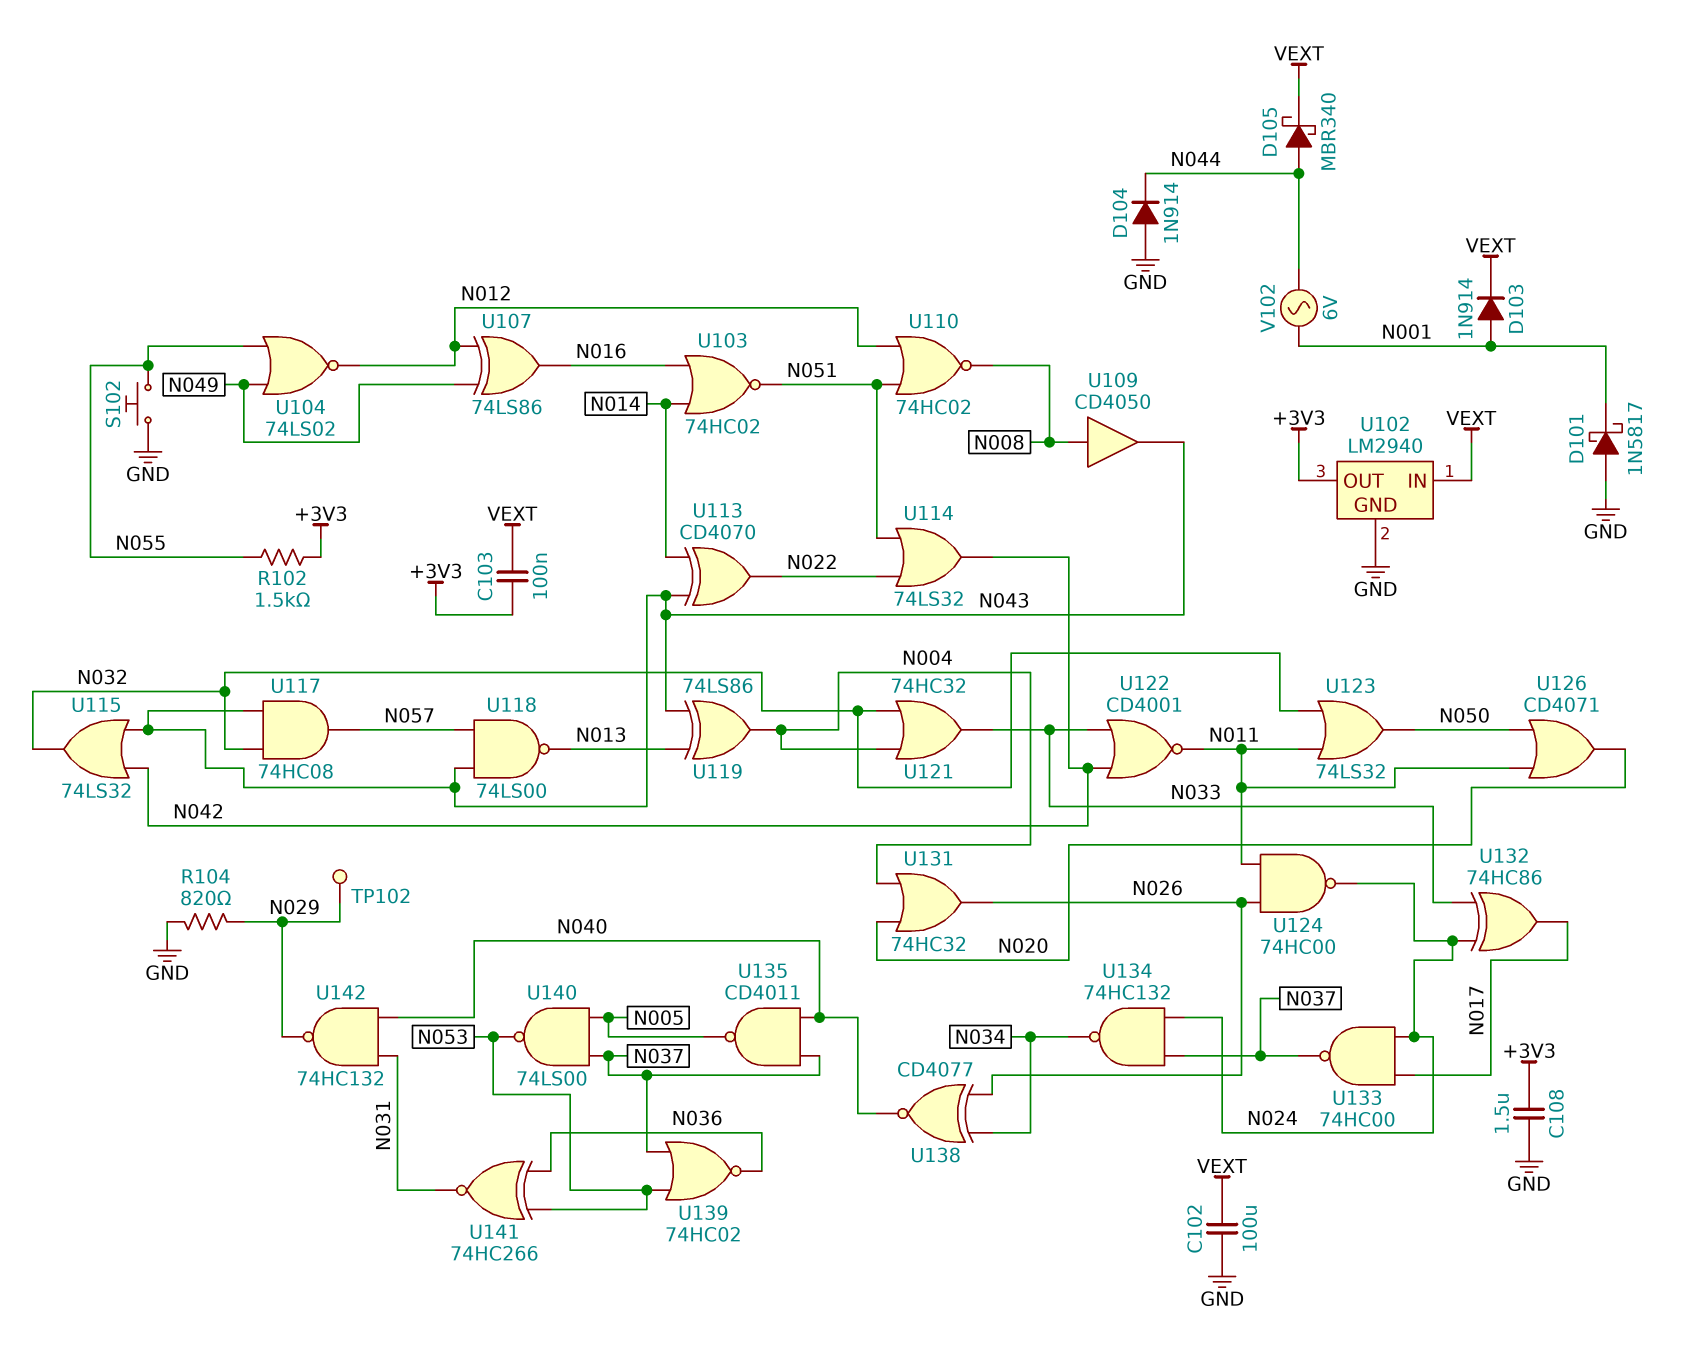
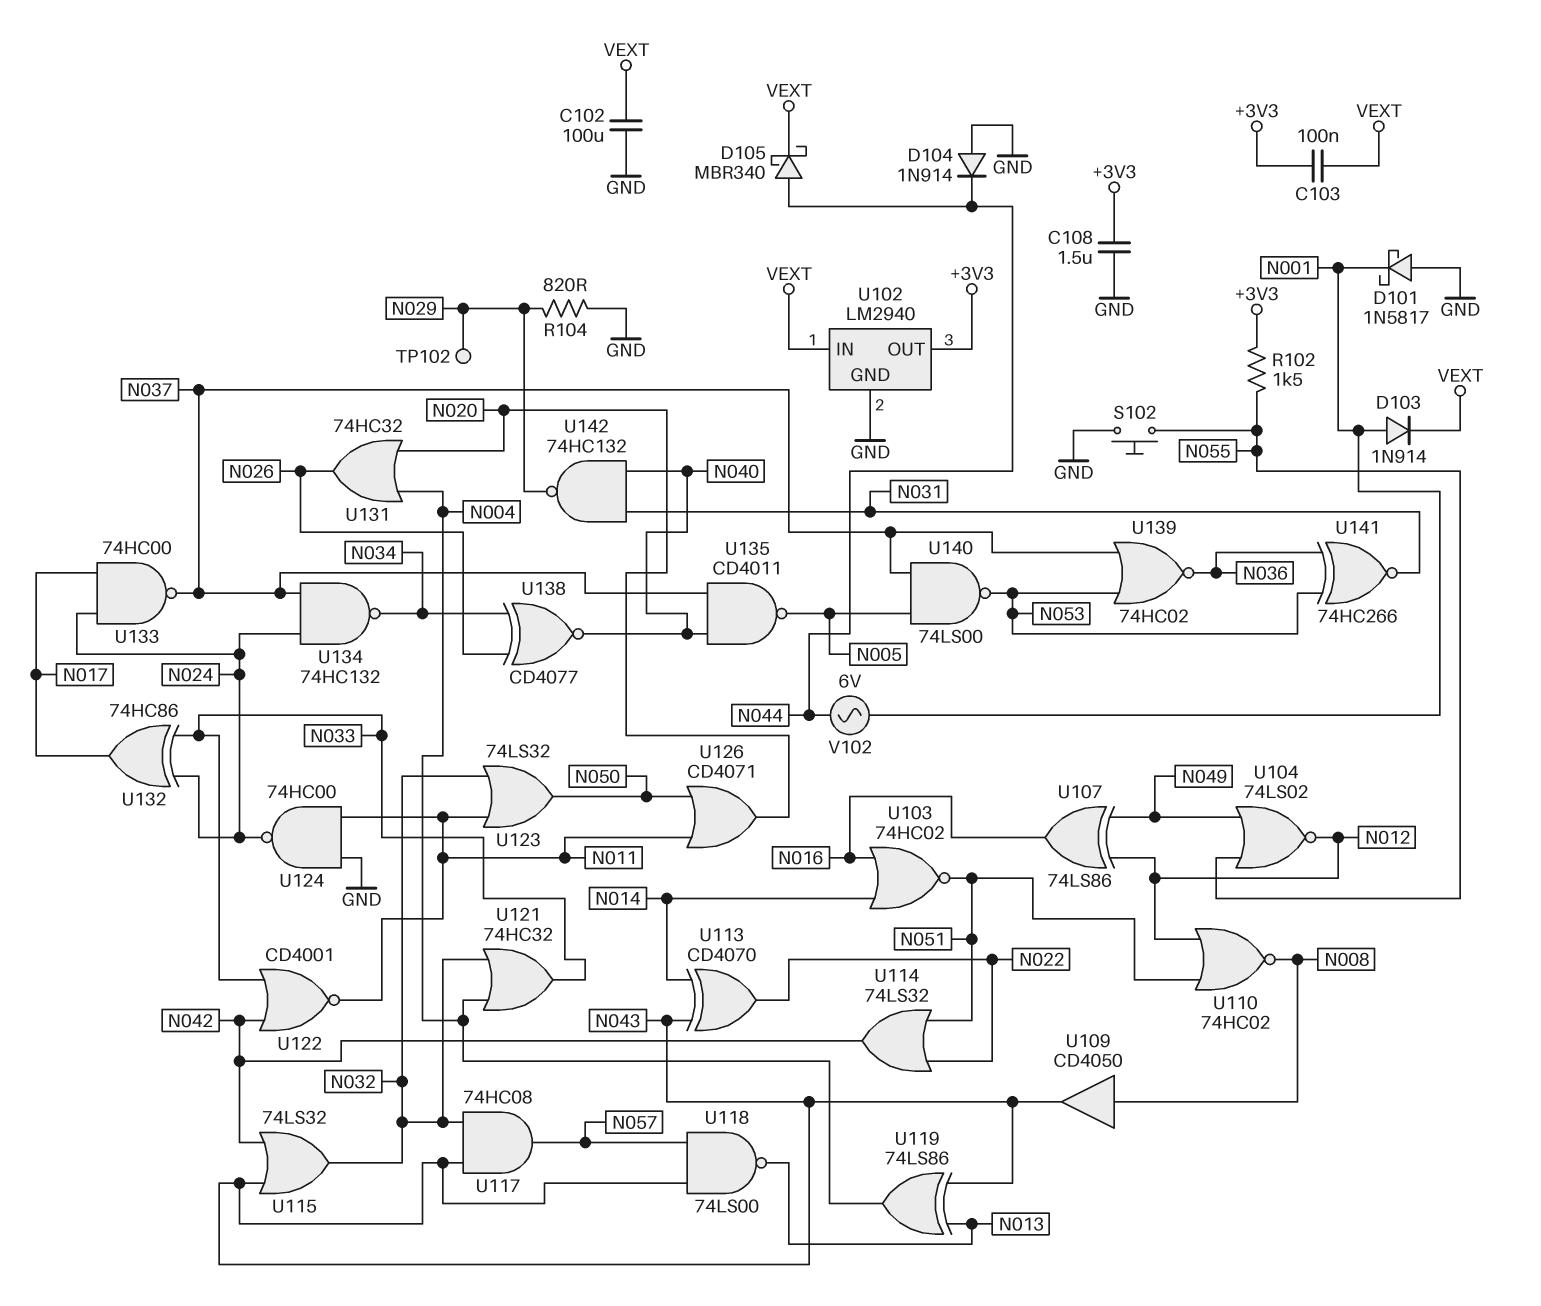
U124: NAND 74HC00 (in N011, in N026, out N024) -> NAND 74HC00 (in GND, in N011, out N024)

